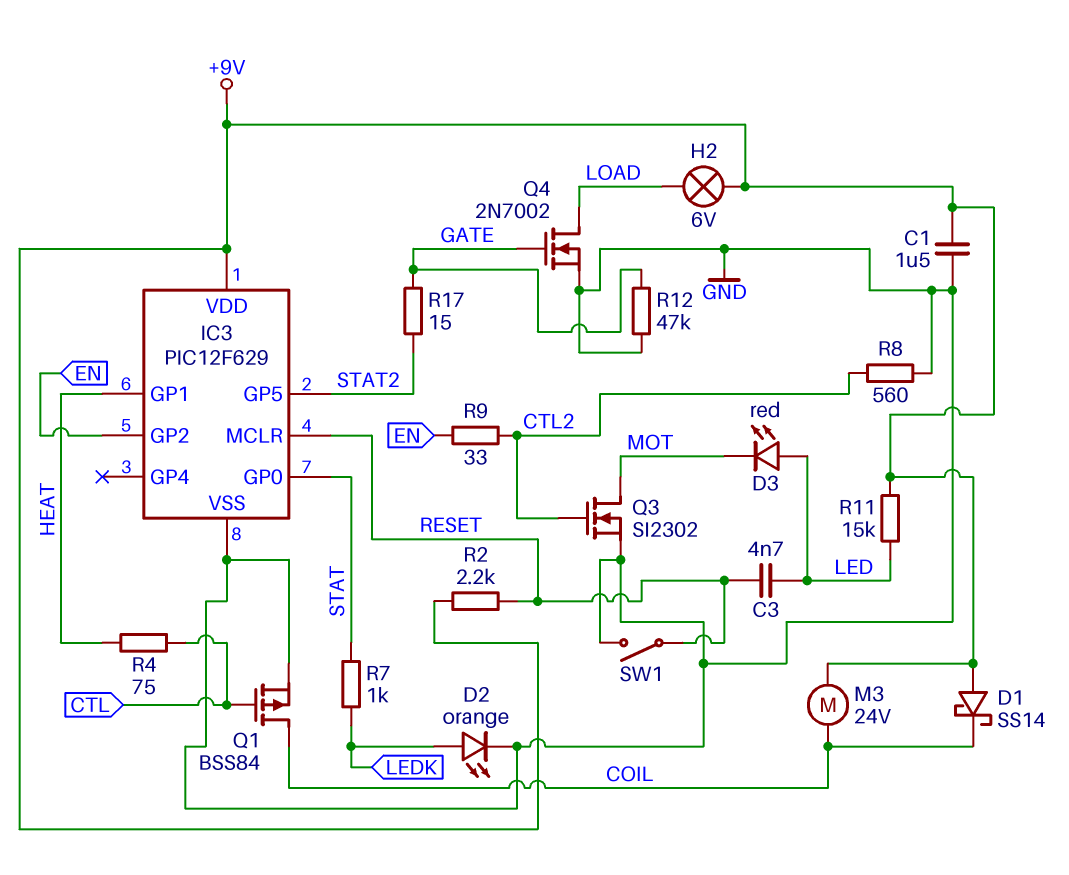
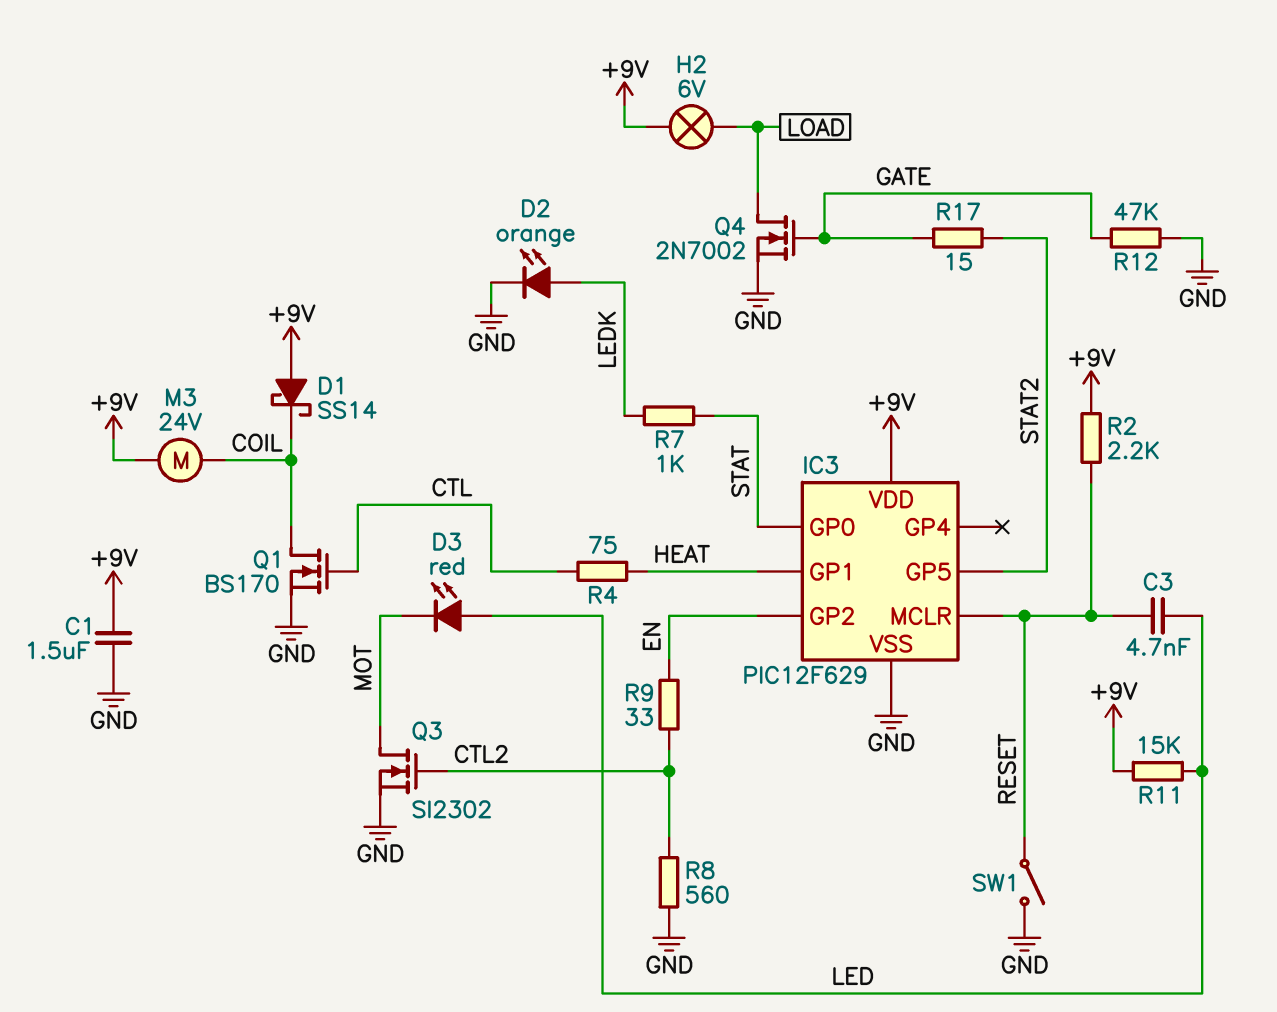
Q1: PMOS BSS84 (G CTL, D COIL, S GND) -> NMOS BS170 (G CTL, D COIL, S GND)

